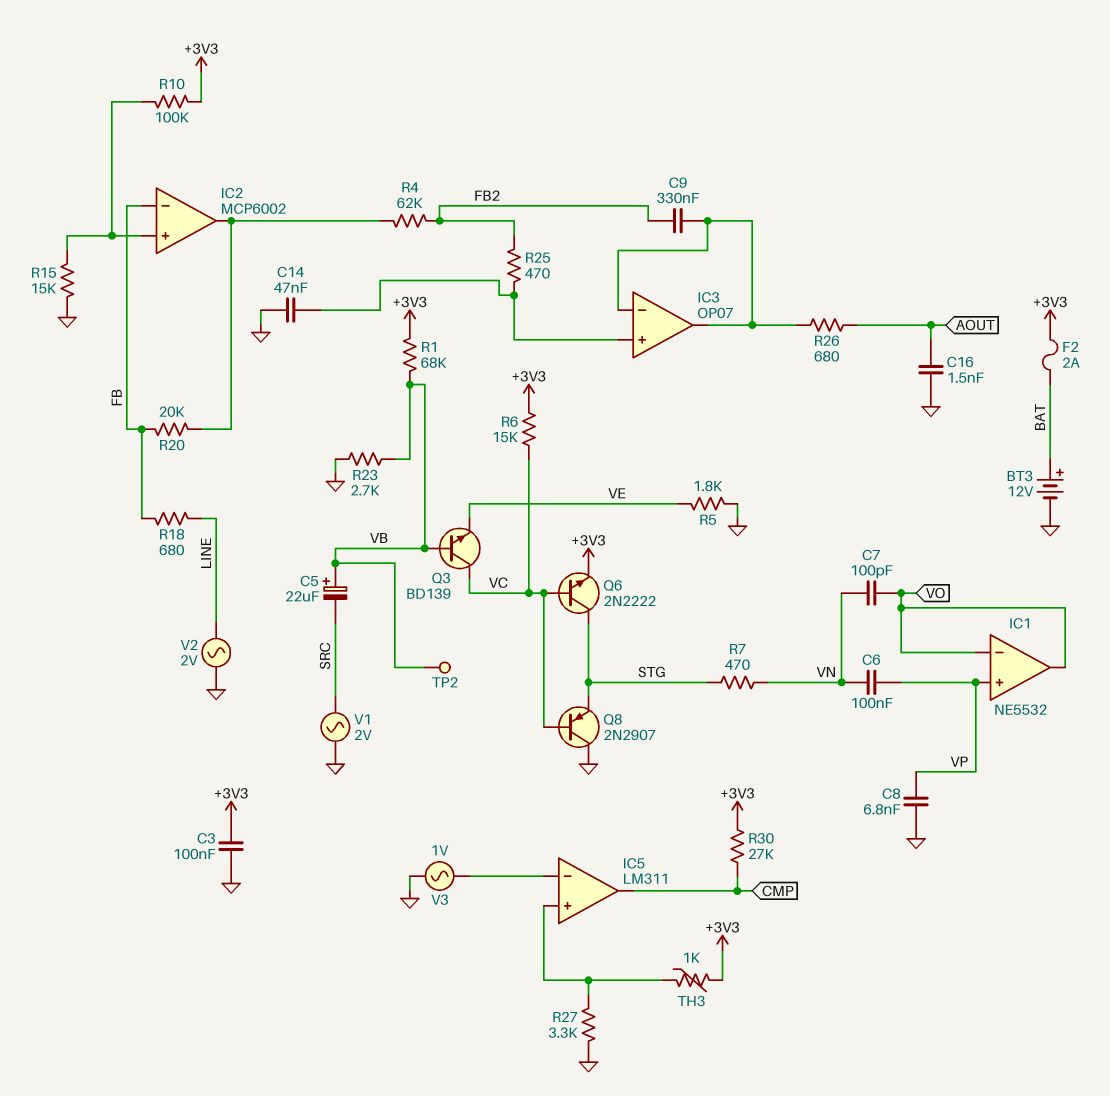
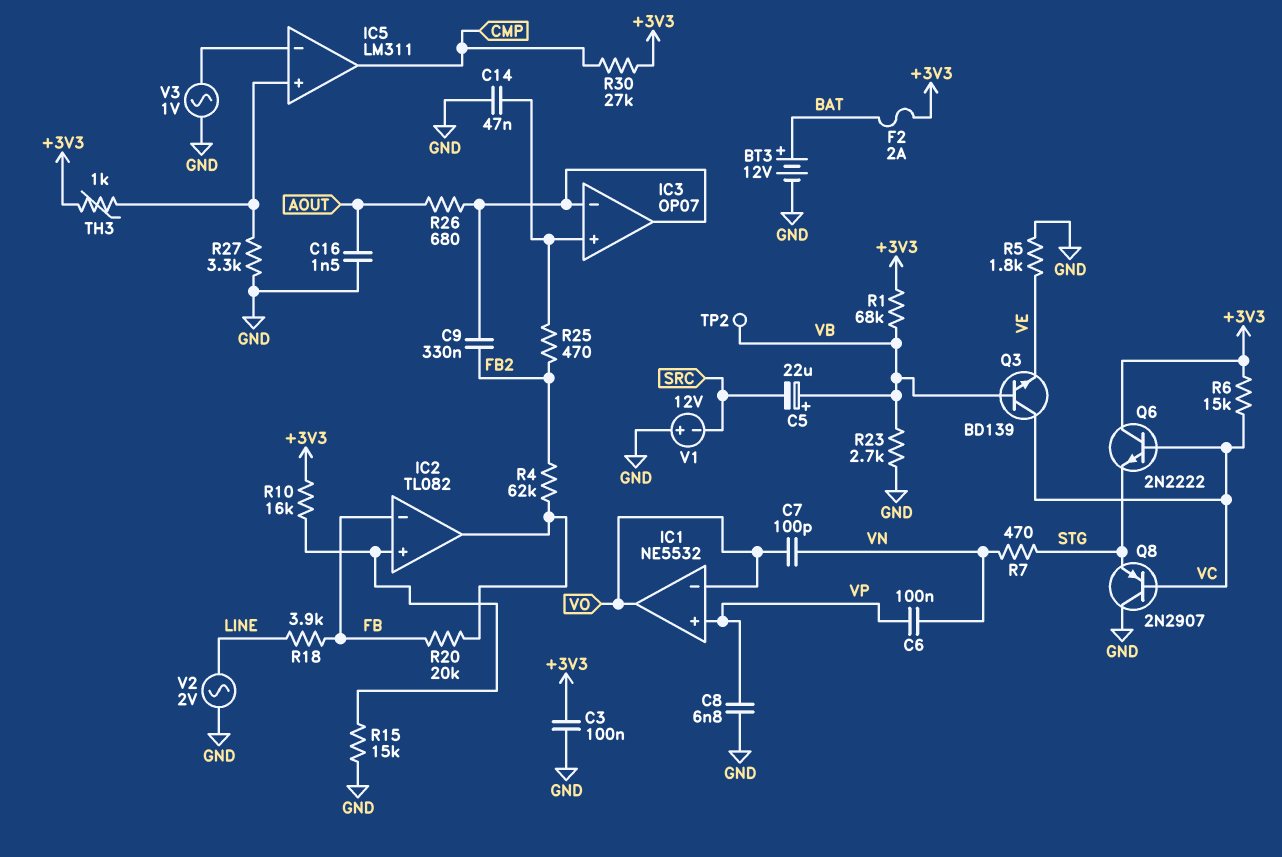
IC2: MCP6002 -> TL082
Q6: NPN 2N2222 (B VC, C STG, E +3V3) -> NPN 2N2222 (B VC, C +3V3, E STG)
R10: 100k (+3V3, IC2/in+) -> 16k (+3V3, IC2/in+)
R18: 680 (FB, LINE) -> 3.9k (FB, LINE)
V1: AC 2V (GND, SRC) -> 12V (plus GND, minus SRC)

